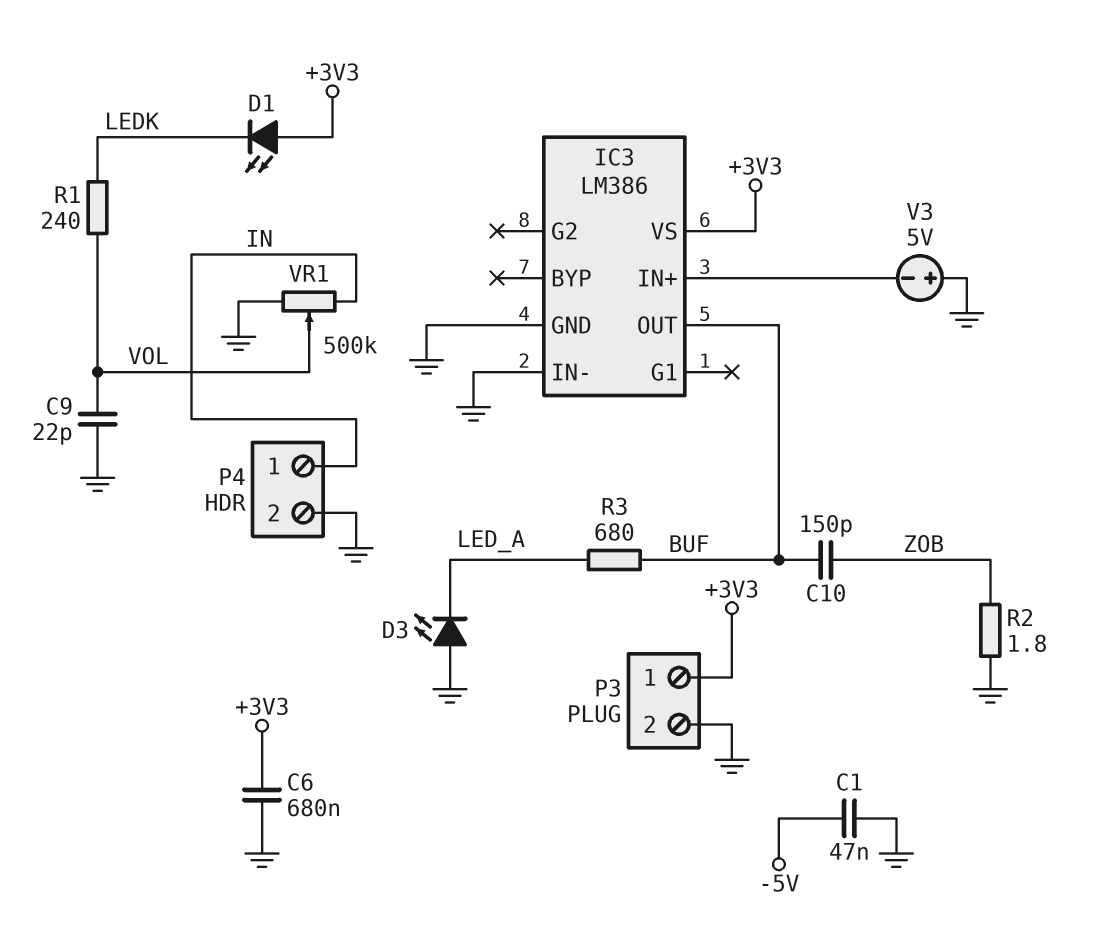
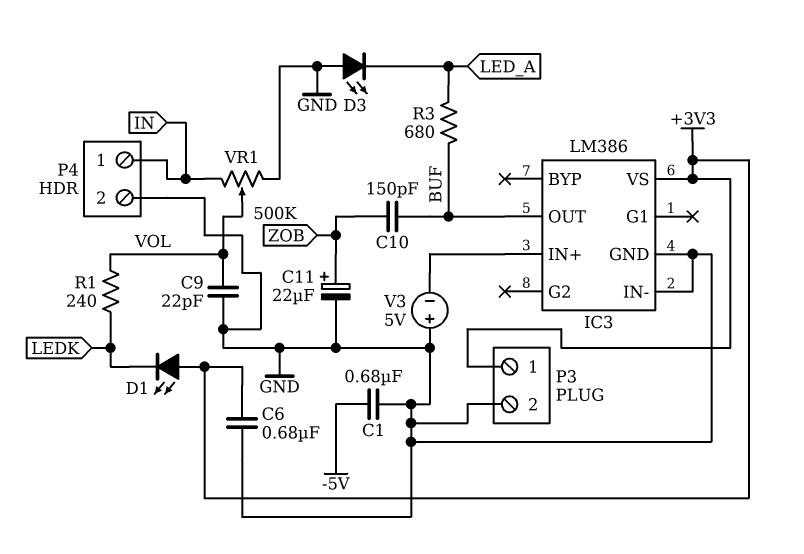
C1: 47nF (-5V, GND) -> 680nF (-5V, GND)
C11: none -> 22uF (plus ZOB, minus GND)
R2: 1.8 (GND, ZOB) -> none

